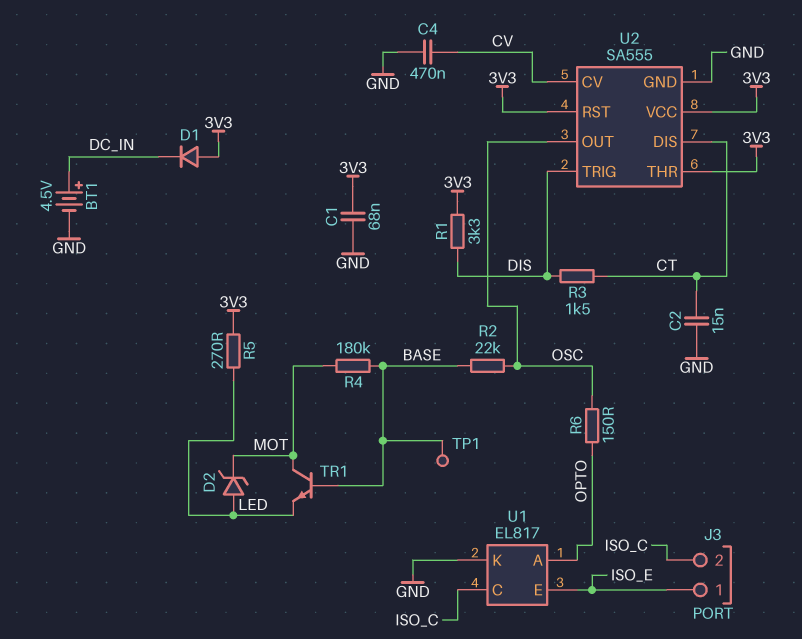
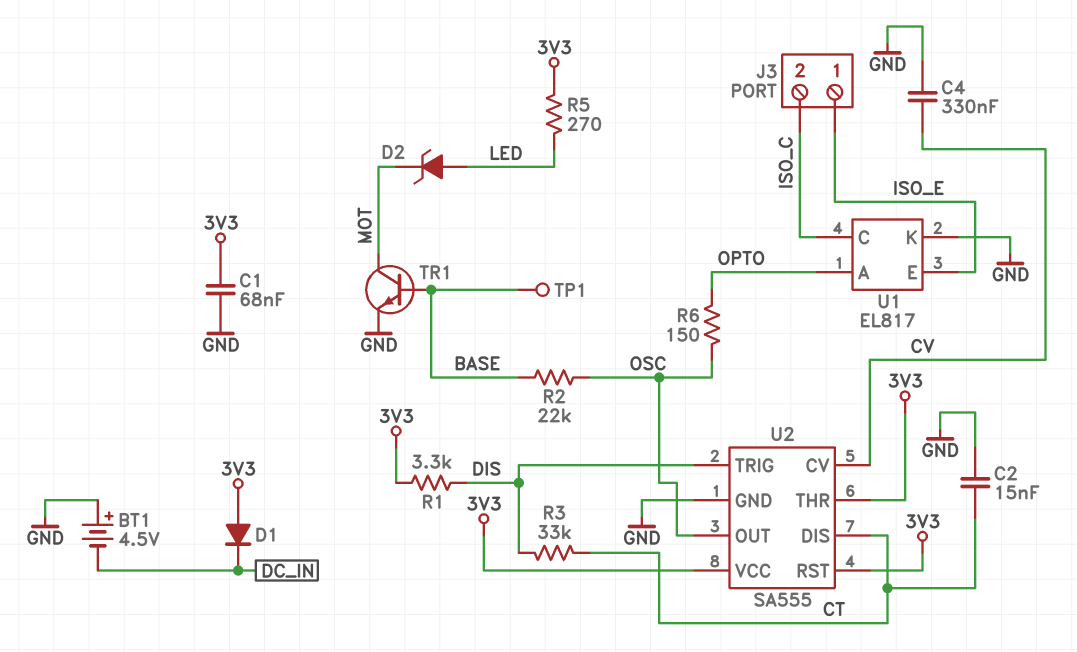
BT1: 4.5V (plus DC_IN, minus GND) -> 4.5V (plus GND, minus DC_IN)
C4: 470nF (CV, GND) -> 330nF (CV, GND)
R3: 1.5k (CT, DIS) -> 33k (CT, DIS)
R4: 180k (BASE, MOT) -> none
TR1: NPN (B BASE, C MOT, E LED) -> NPN (B BASE, C MOT, E GND)

